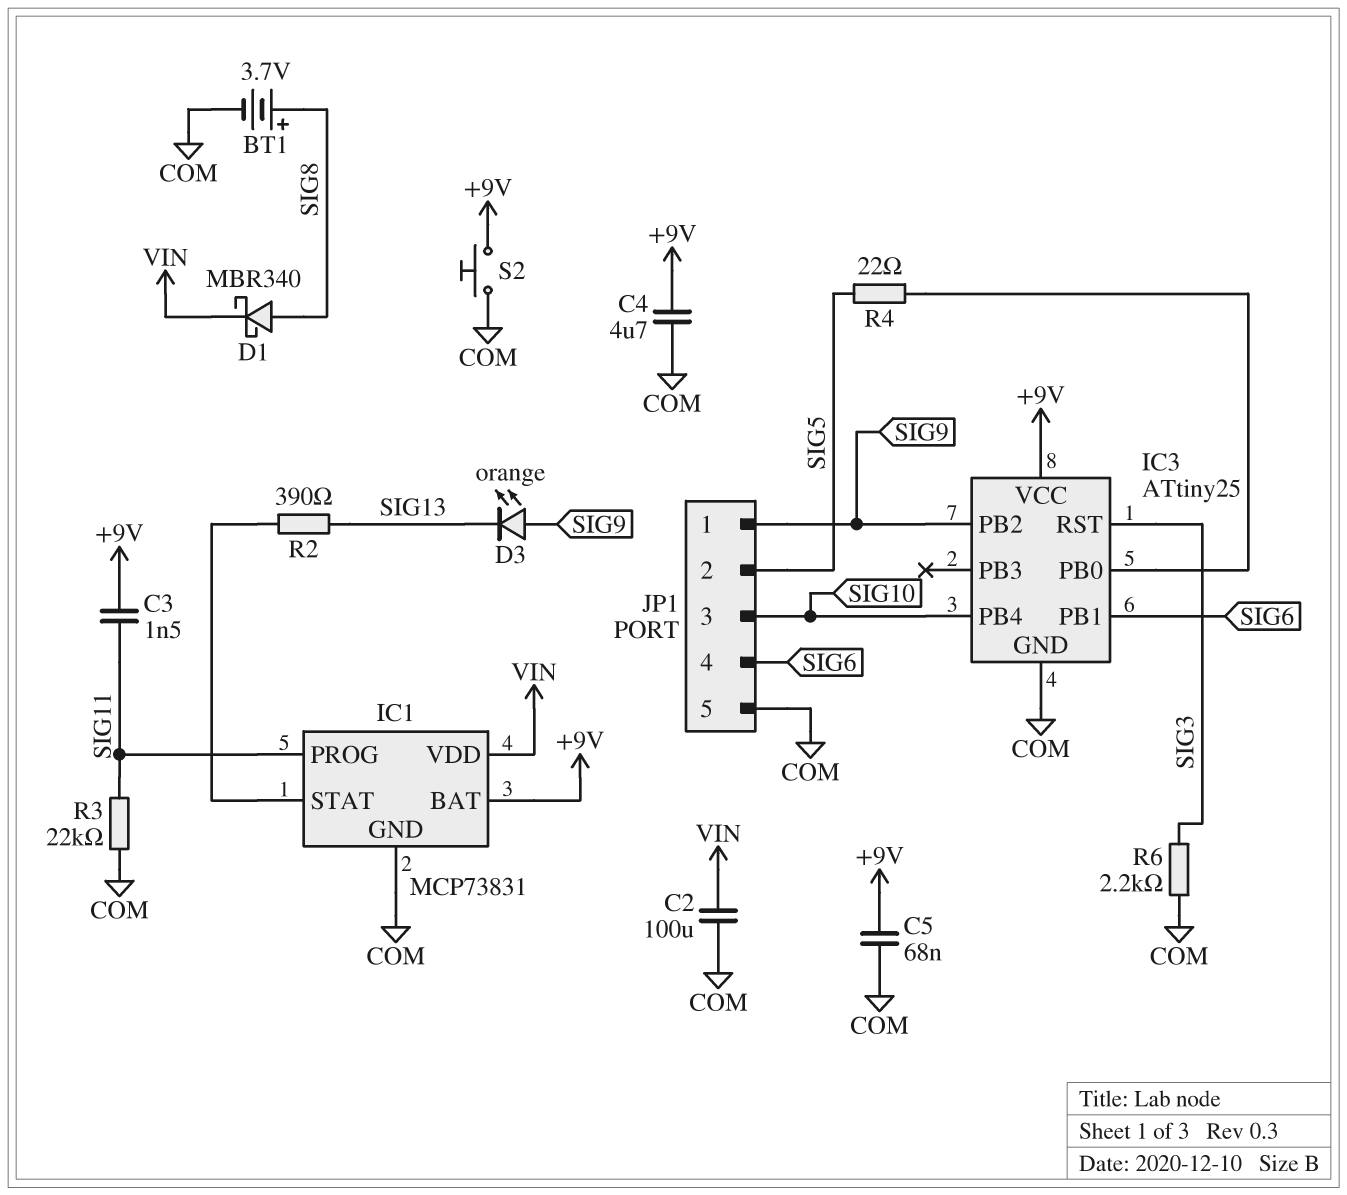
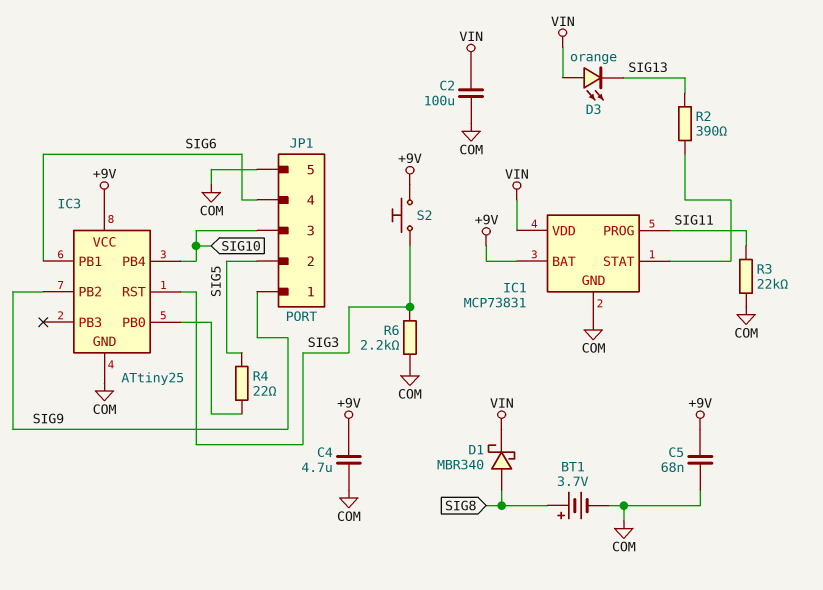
C3: 1.5nF (+9V, SIG11) -> none
D3: LED orange (A SIG9, K SIG13) -> LED orange (A VIN, K SIG13)
S2: button (+9V, COM) -> button (+9V, SIG3)

